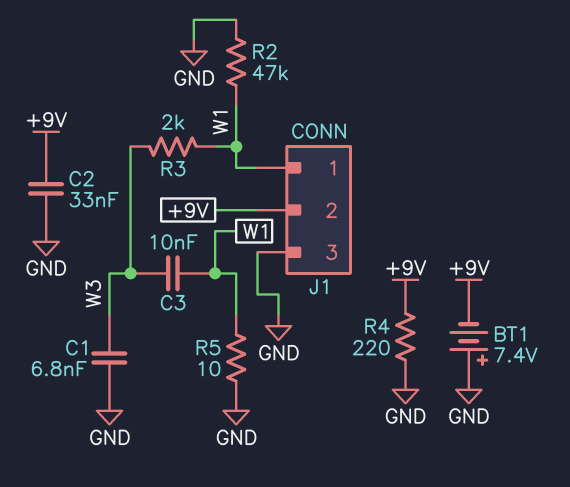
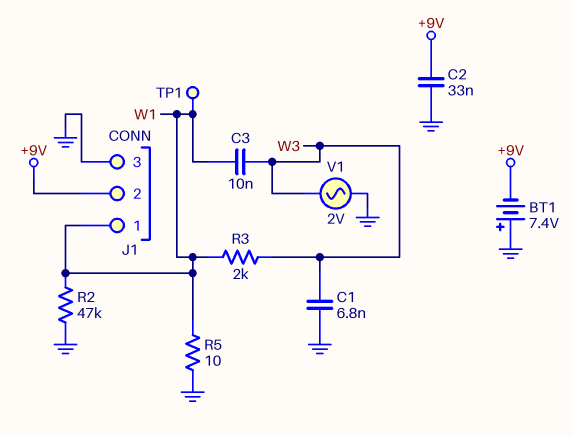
R4: 220 (+9V, GND) -> none
TP1: none -> test point (W1)
V1: none -> AC 2V (GND, W3)

